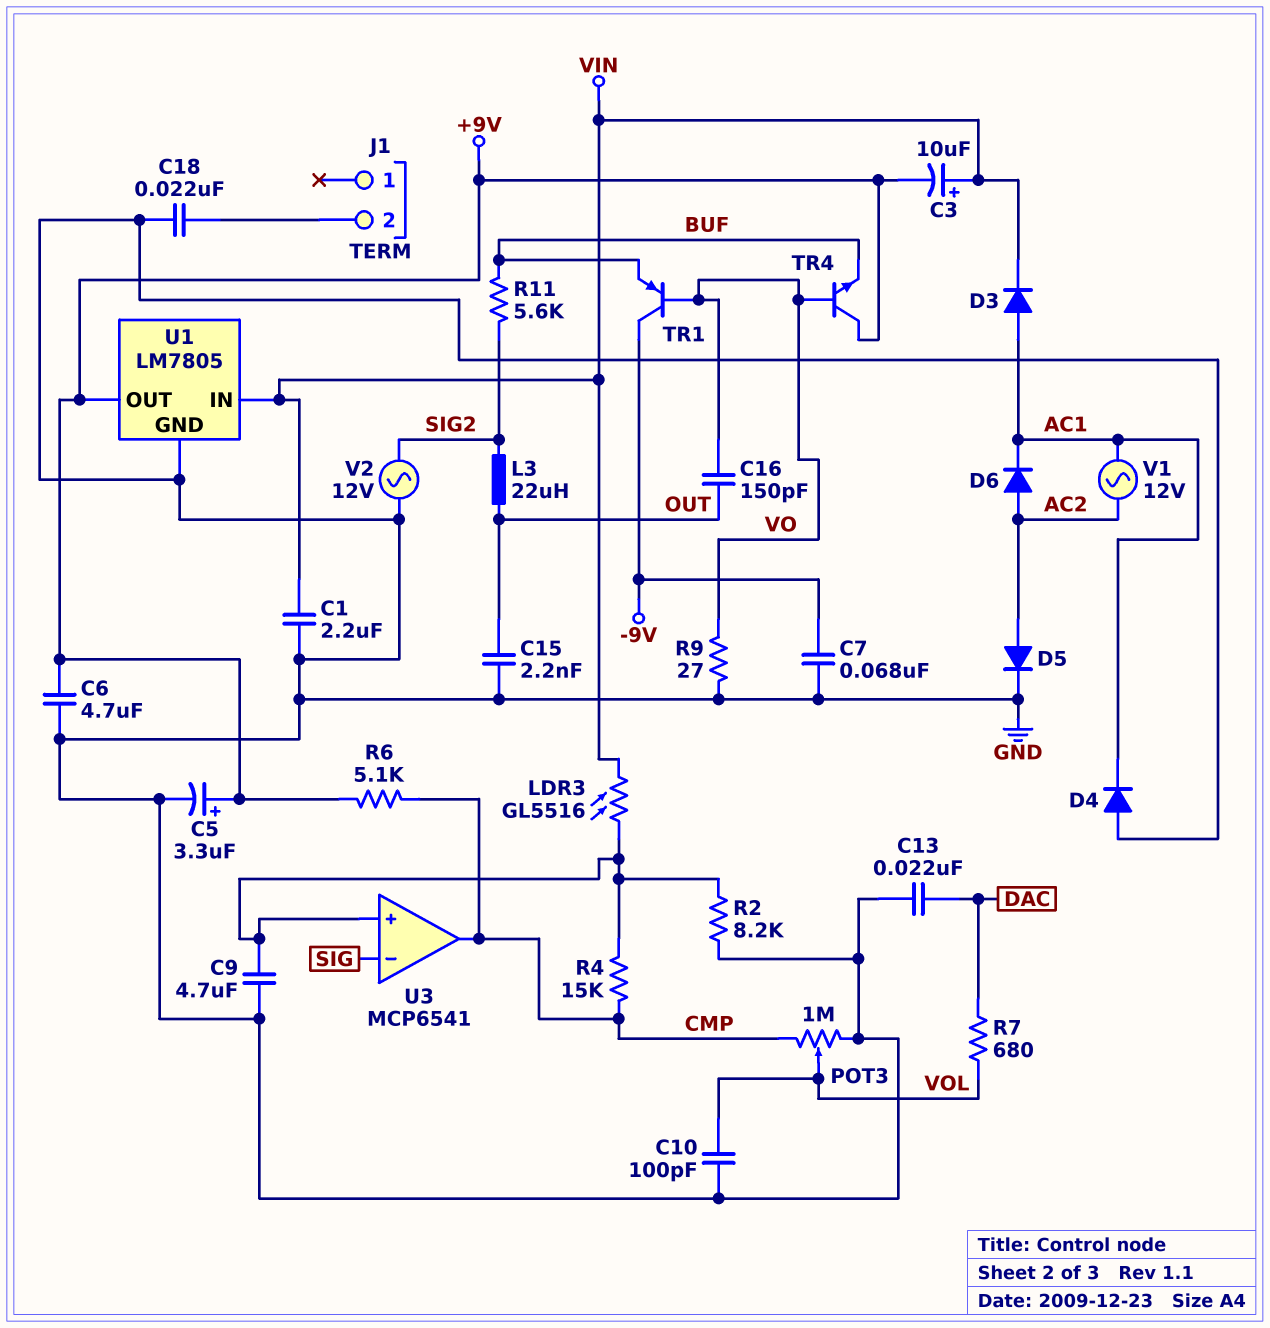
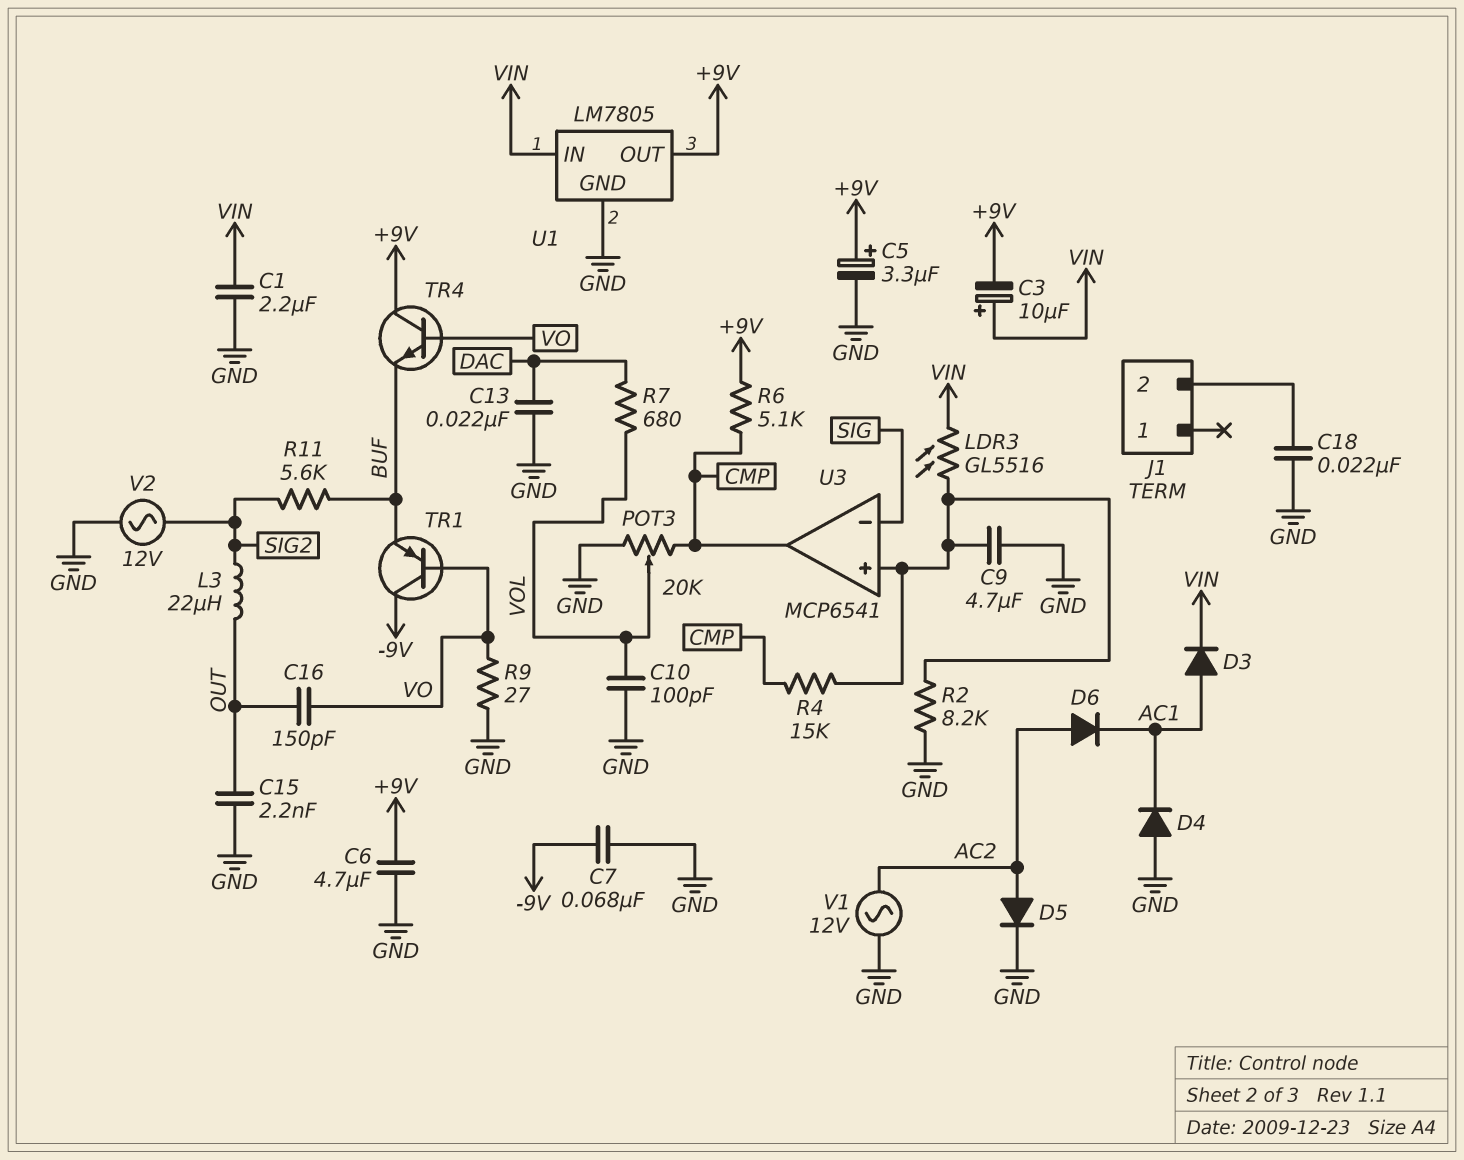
POT3: 1M (CMP, GND, wiper VOL) -> 20k (CMP, GND, wiper VOL)
V1: AC 12V (AC1, AC2) -> AC 12V (AC2, GND)

